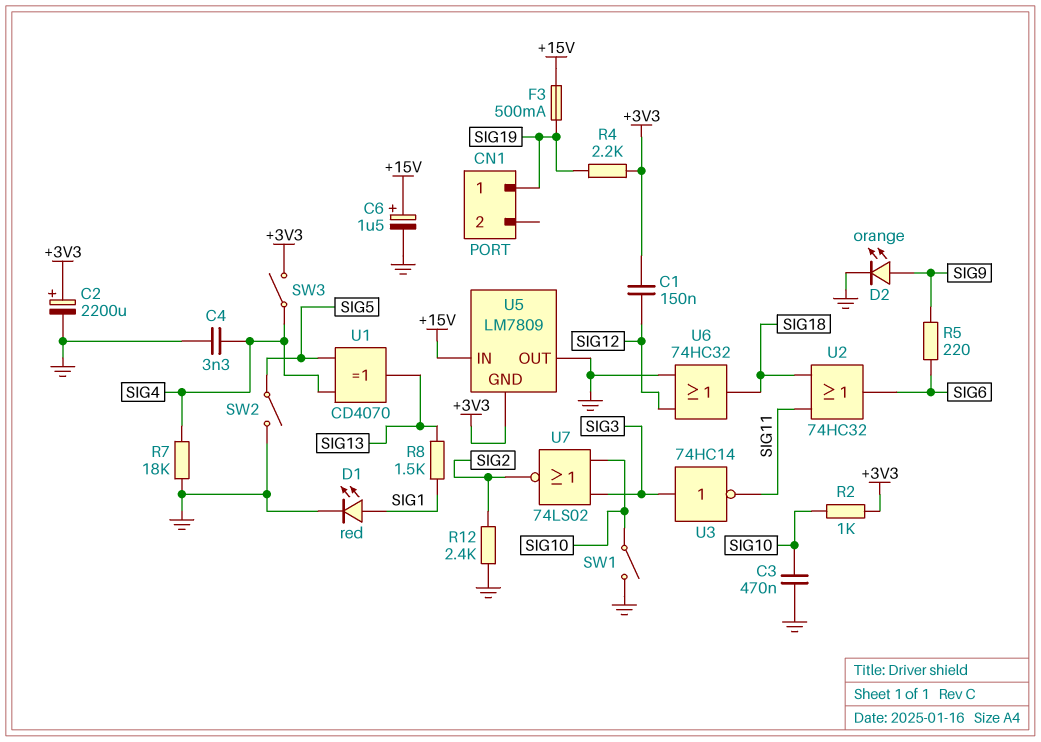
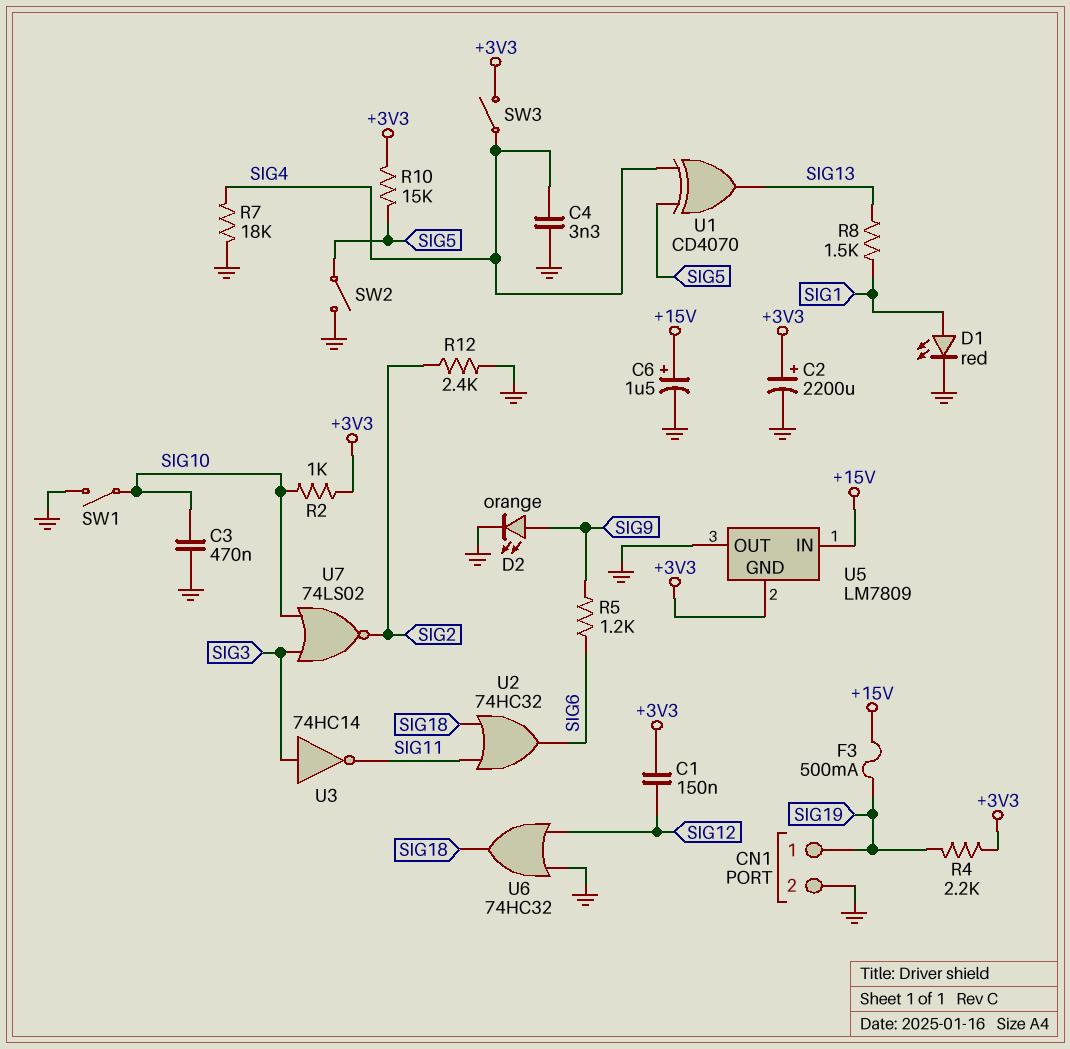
CN1 pin 2: none -> GND
R5: 220 (SIG6, SIG9) -> 1.2k (SIG6, SIG9)
R10: none -> 15k (+3V3, SIG5)

